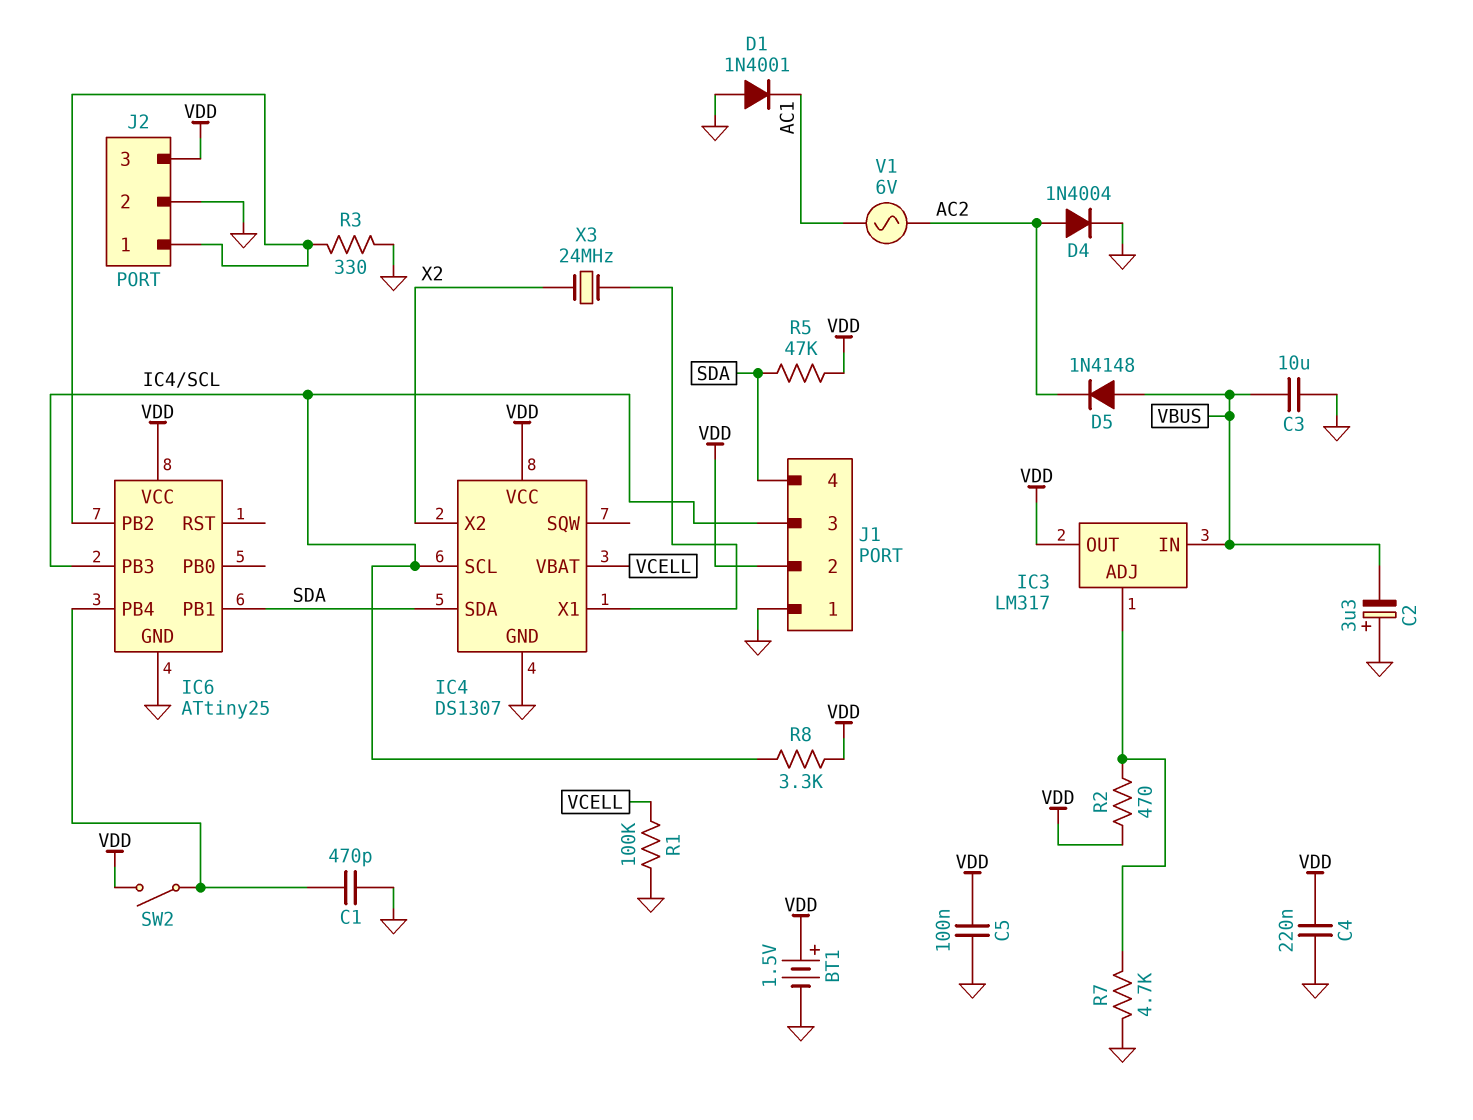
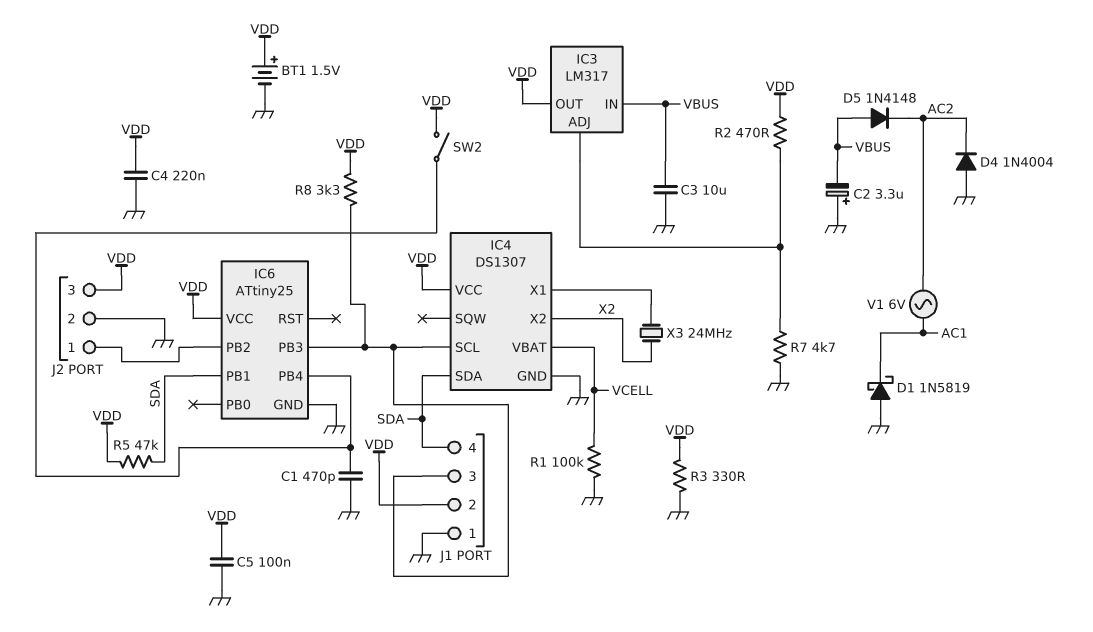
D1: diode 1N4001 (A GND, K AC1) -> schottky 1N5819 (A GND, K AC1)
D4: diode 1N4004 (A AC2, K GND) -> diode 1N4004 (A GND, K AC2)
R3: 330 (GND, IC6/PB2) -> 330 (GND, VDD)

